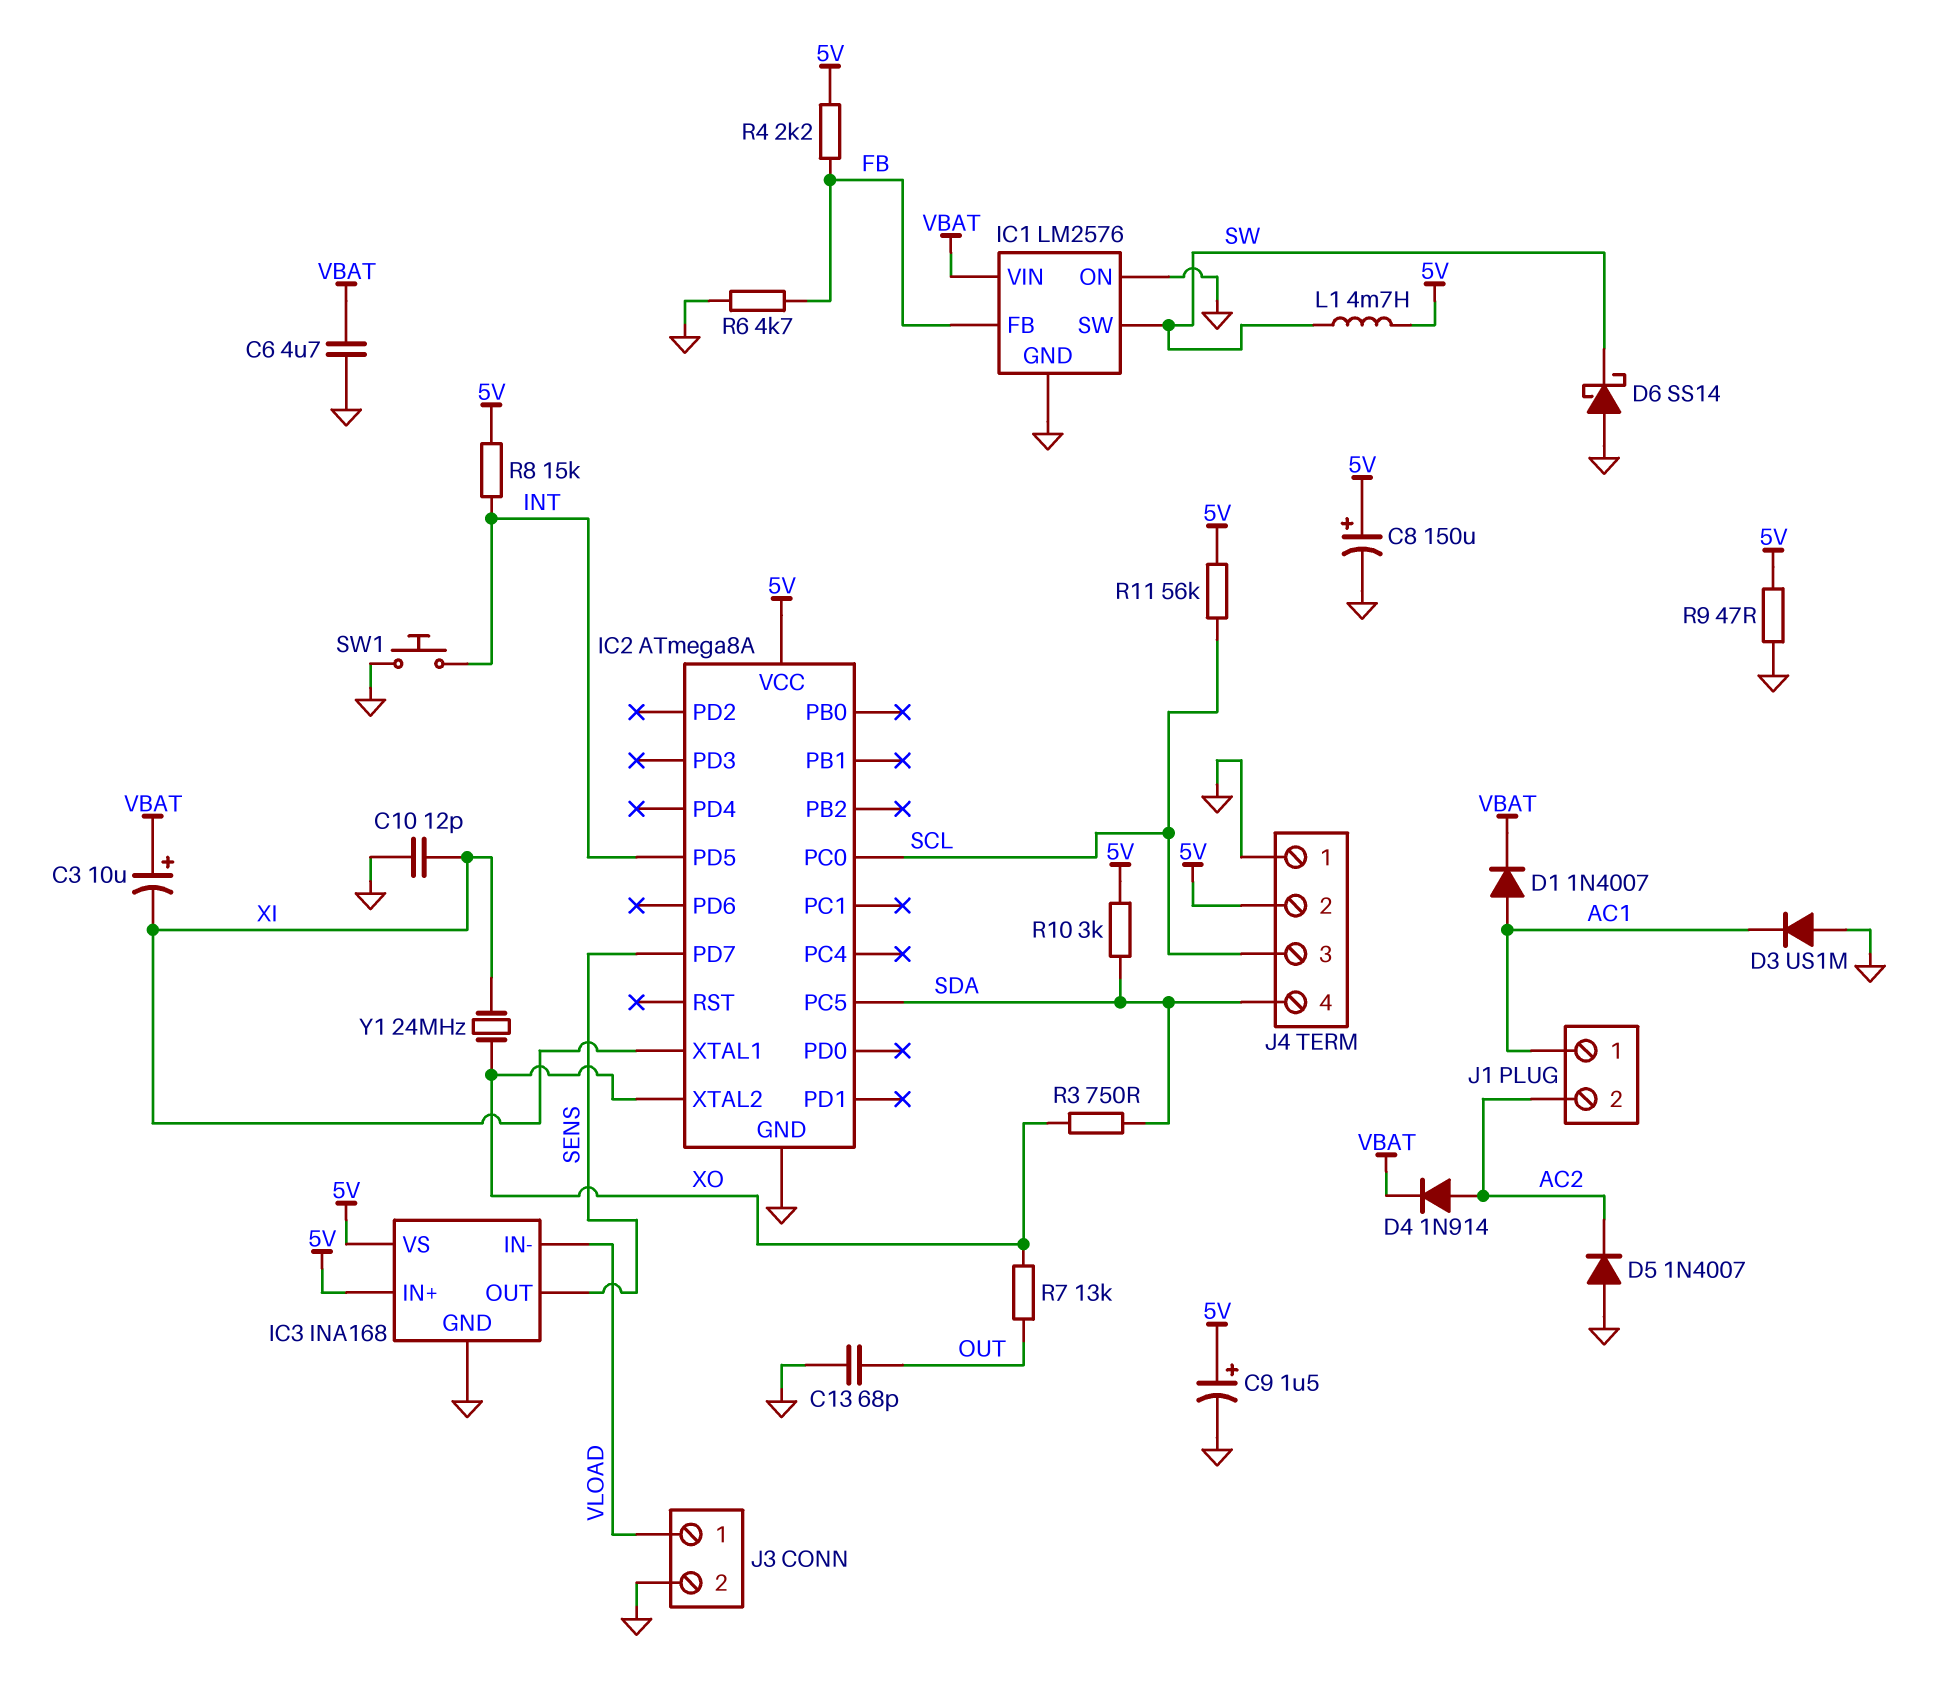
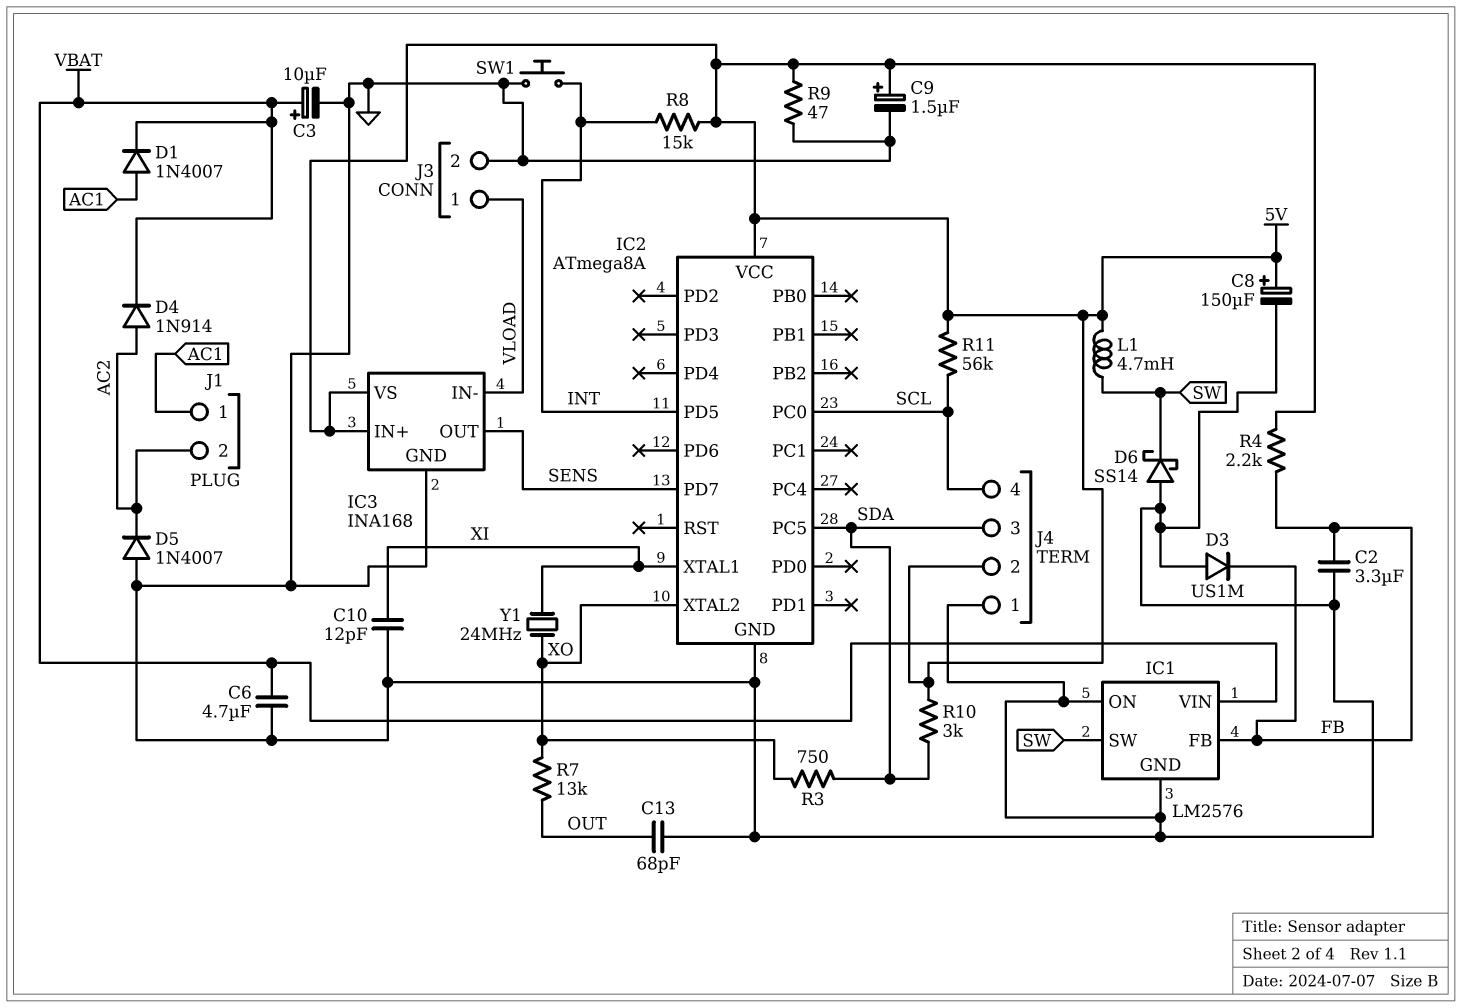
C2: none -> 3.3uF (FB, GND)
C3: 10uF (plus VBAT, minus XI) -> 10uF (plus VBAT, minus GND)
D3: diode US1M (A GND, K AC1) -> diode US1M (A GND, K FB)
J4 pin 3: SCL -> SDA
J4 pin 4: SDA -> SCL
R6: 4.7k (FB, GND) -> none

